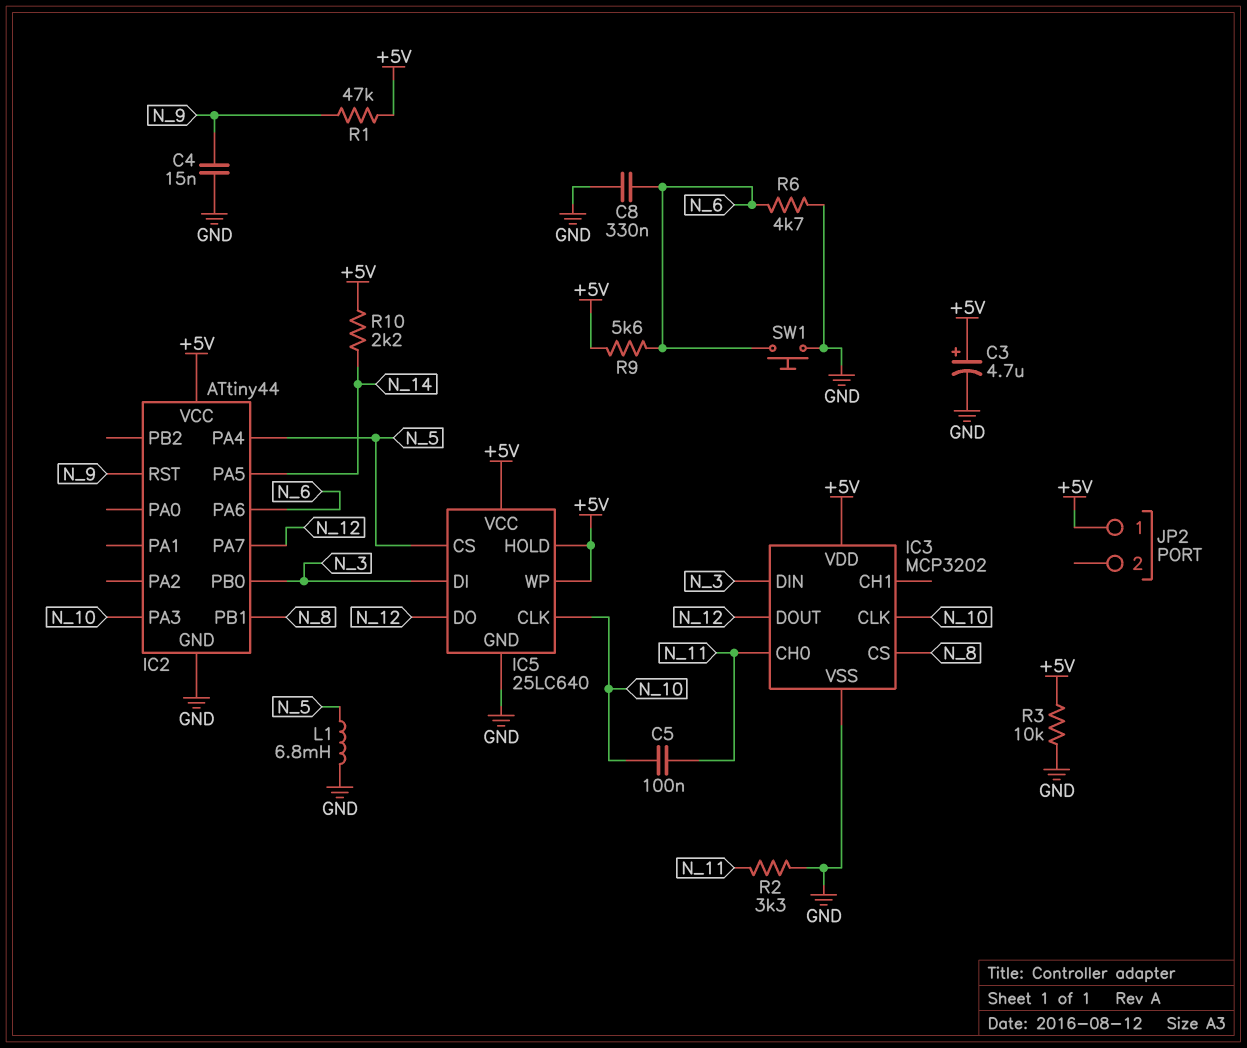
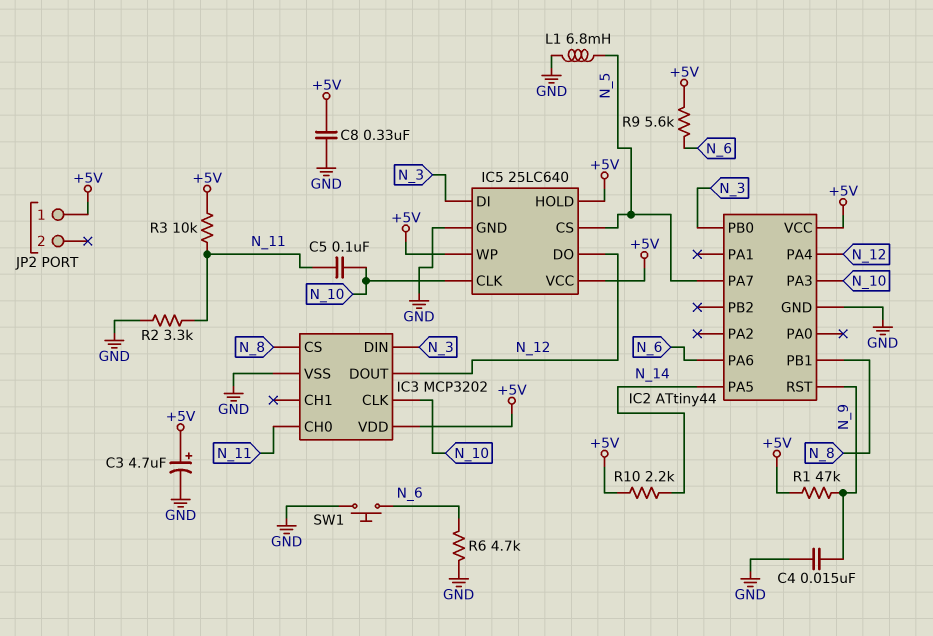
C8: 330nF (GND, N_6) -> 330nF (+5V, GND)
IC2 pin PA4: N_5 -> N_12
IC2 pin PA7: N_12 -> N_5
R3: 10k (+5V, GND) -> 10k (+5V, N_11)

